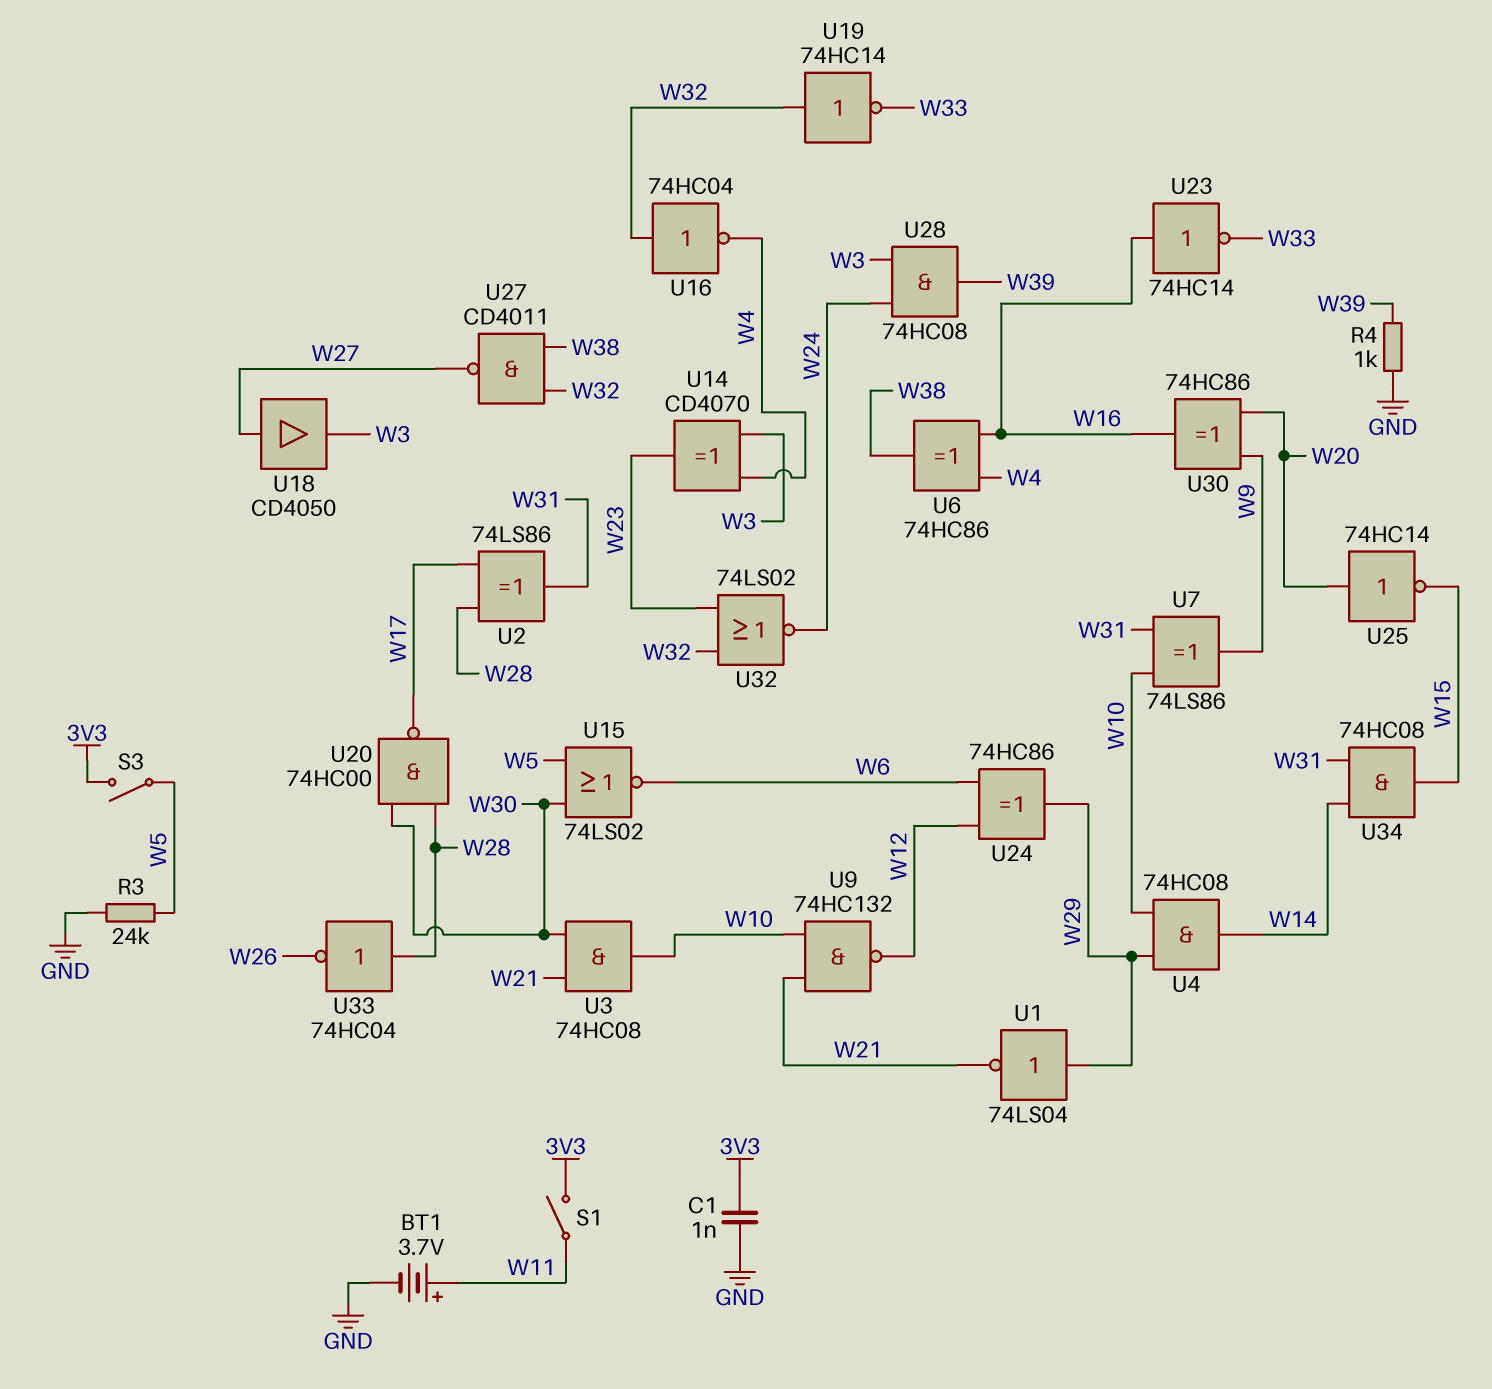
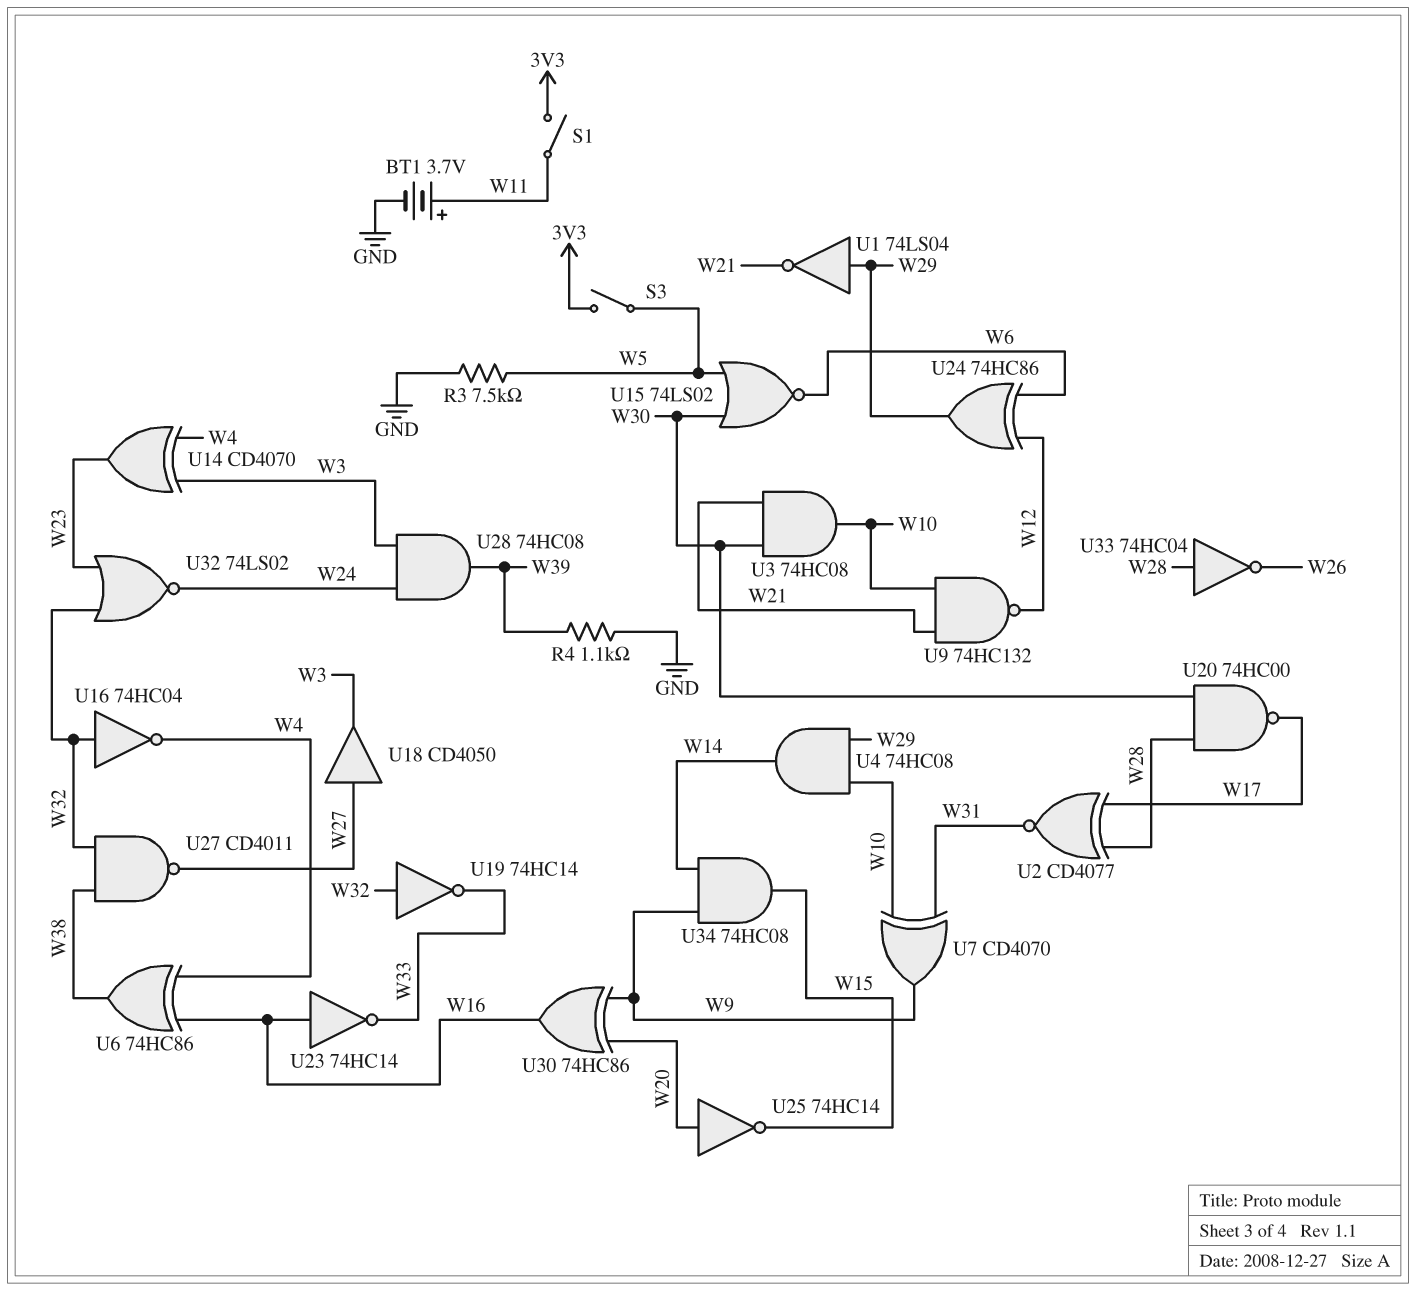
C1: 1nF (3V3, GND) -> none
R3: 24k (GND, W5) -> 7.5k (GND, W5)
R4: 1k (GND, W39) -> 1.1k (GND, W39)
U2: XOR 74LS86 (in W17, in W28, out W31) -> XNOR CD4077 (in W17, in W28, out W31)
U7: XOR 74LS86 (in W10, in W31, out W9) -> XOR CD4070 (in W10, in W31, out W9)
U34: AND 74HC08 (in W14, in W31, out W15) -> AND 74HC08 (in W9, in W14, out W15)

